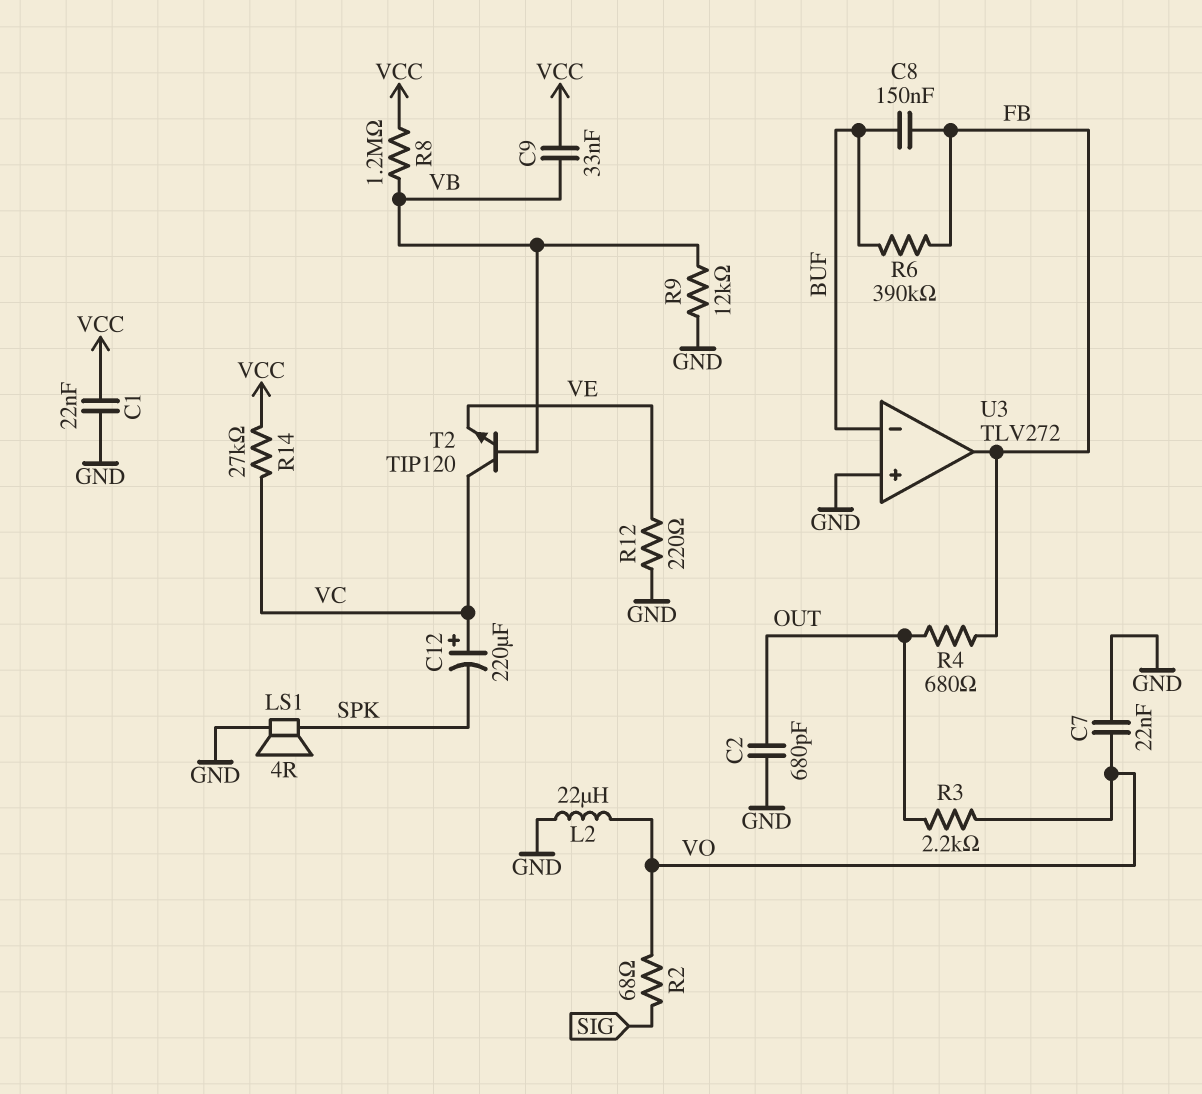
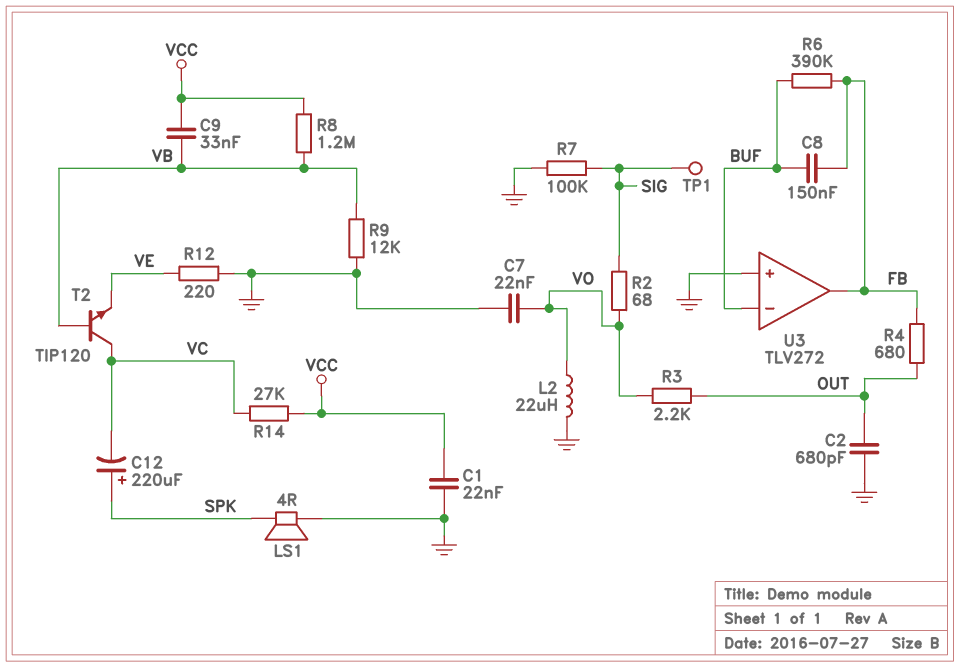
C12: 220uF (plus VC, minus SPK) -> 220uF (plus SPK, minus VC)
R7: none -> 100k (GND, SIG)
TP1: none -> test point (SIG)

